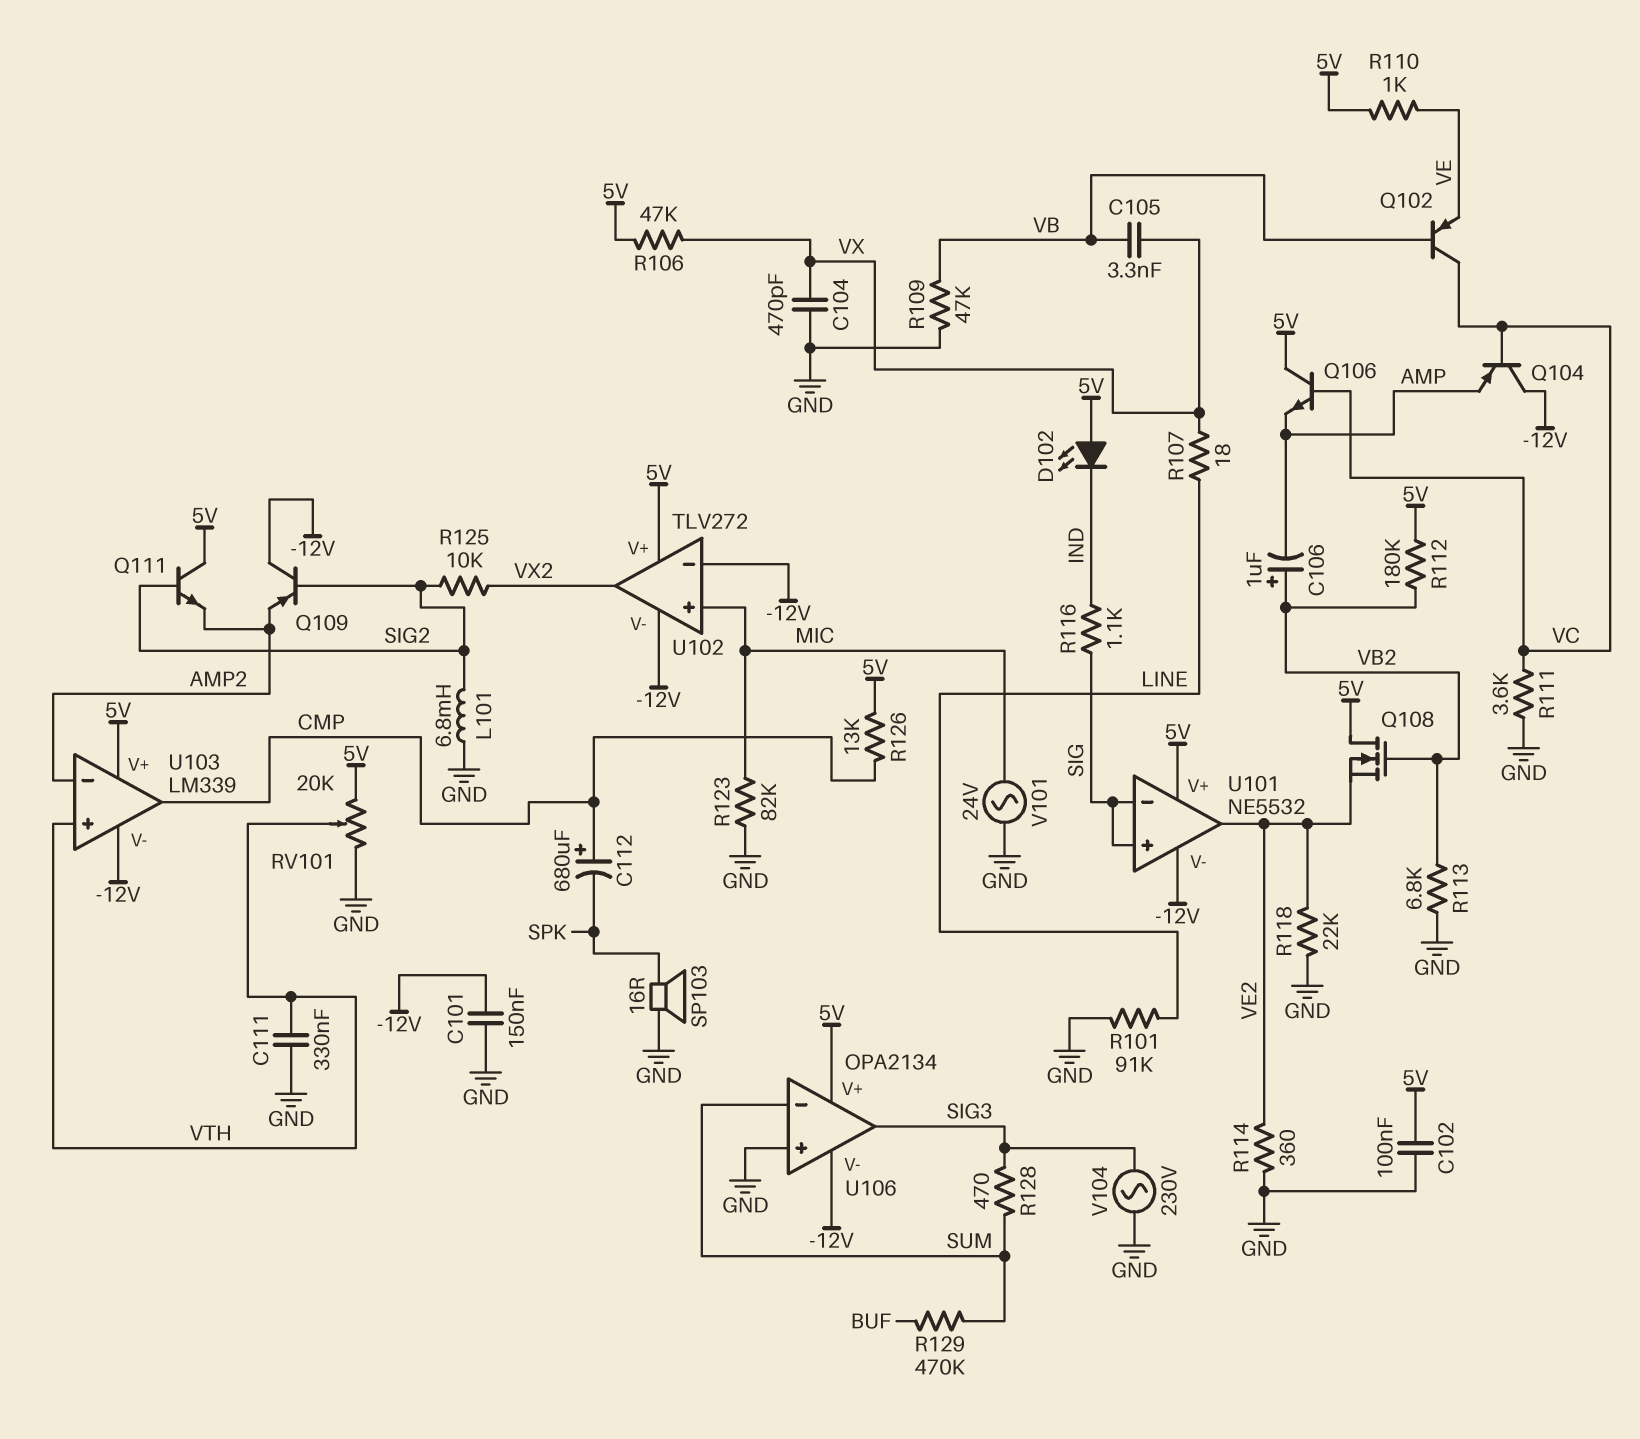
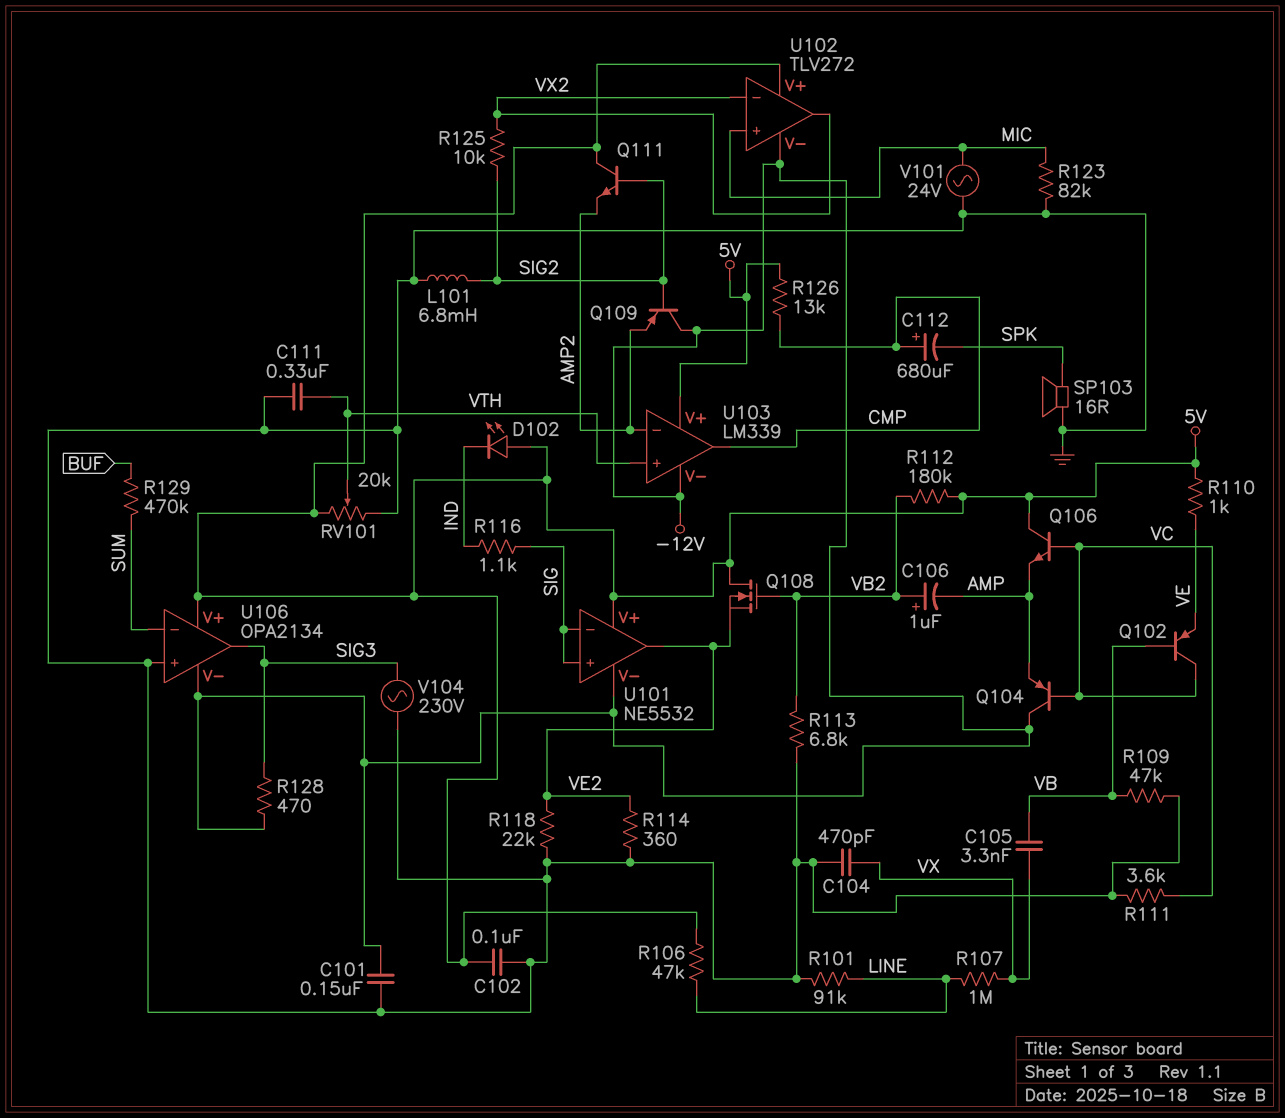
R106: 47k (5V, VX) -> 47k (5V, LINE)
R107: 18 (LINE, VX) -> 1M (LINE, VX)
R128: 470 (SIG3, SUM) -> 470 (-12V, SIG3)
U102 pin in-: -12V -> VX2

